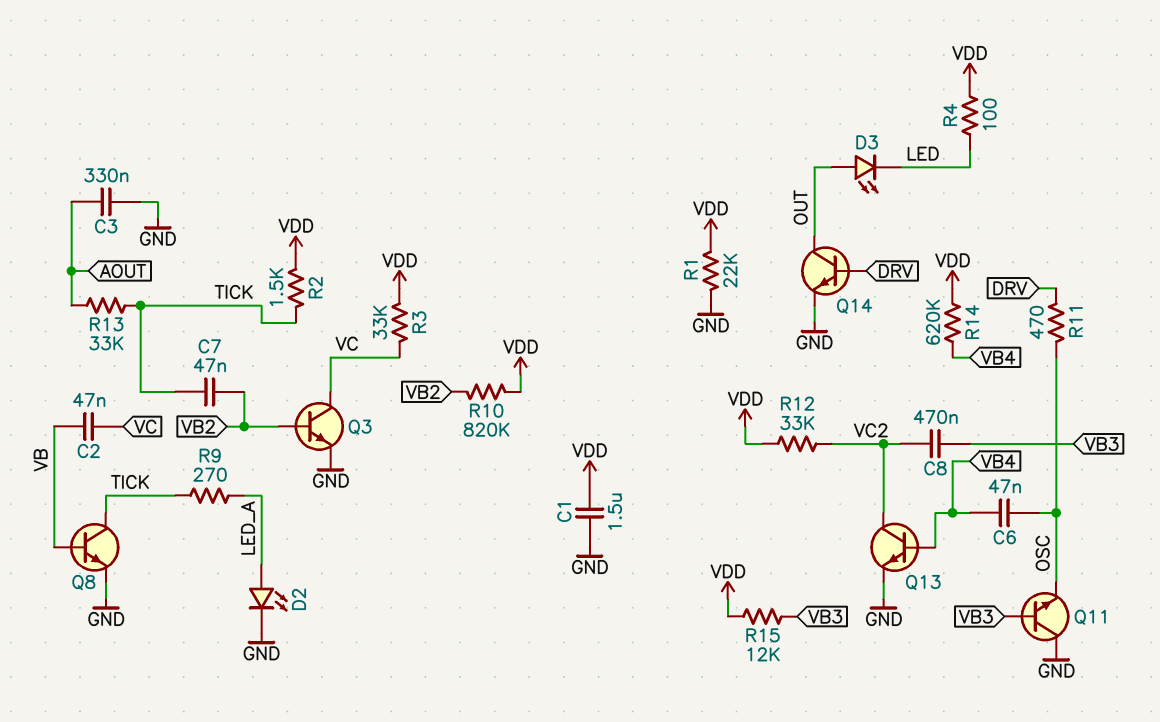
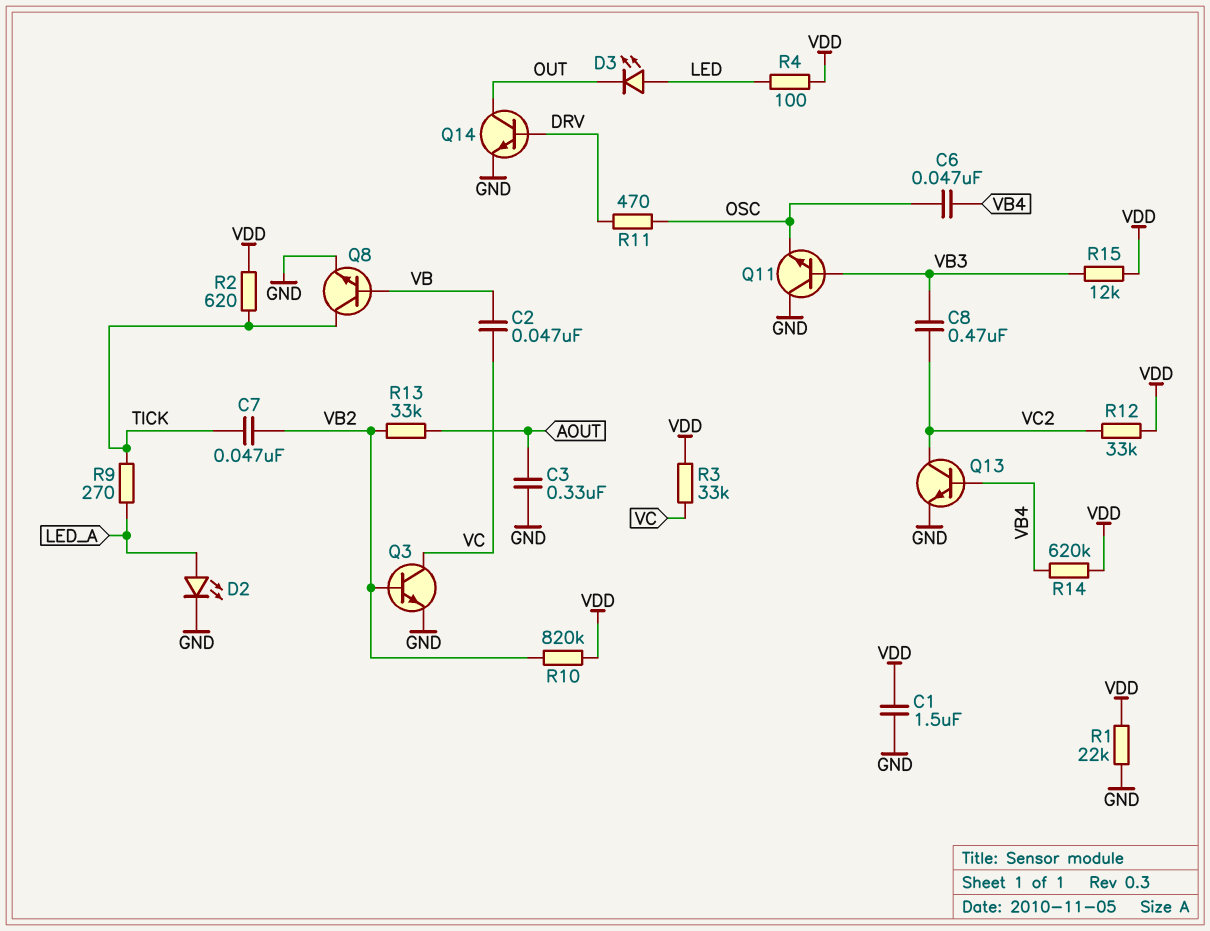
D3: LED (A OUT, K LED) -> LED (A LED, K OUT)
R2: 1.5k (TICK, VDD) -> 620 (TICK, VDD)
R13: 33k (AOUT, TICK) -> 33k (AOUT, VB2)

